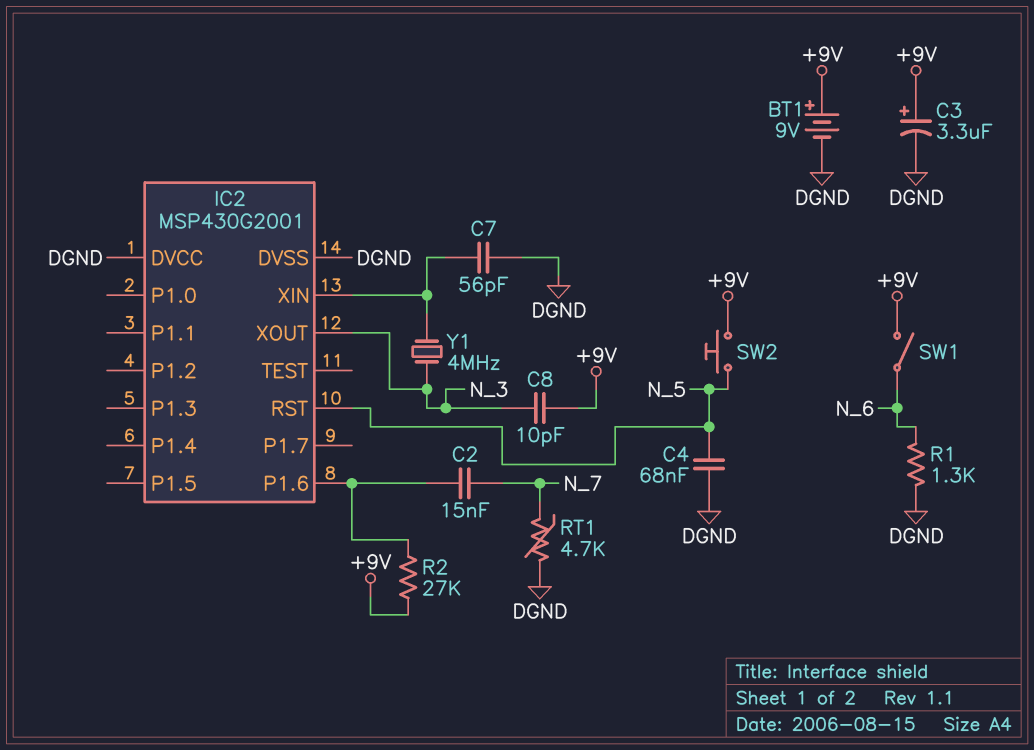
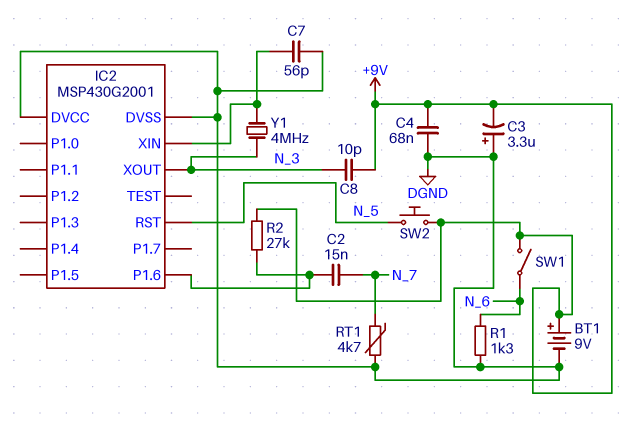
C3: 3.3uF (plus +9V, minus DGND) -> 3.3uF (plus DGND, minus +9V)
C4: 68nF (DGND, N_5) -> 68nF (+9V, DGND)

